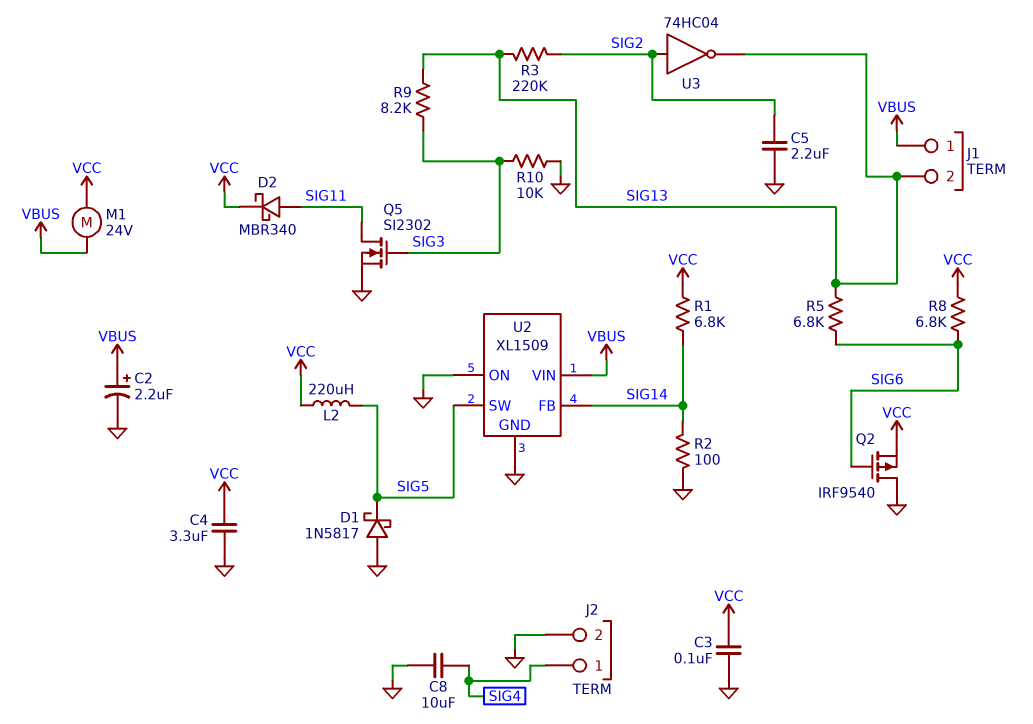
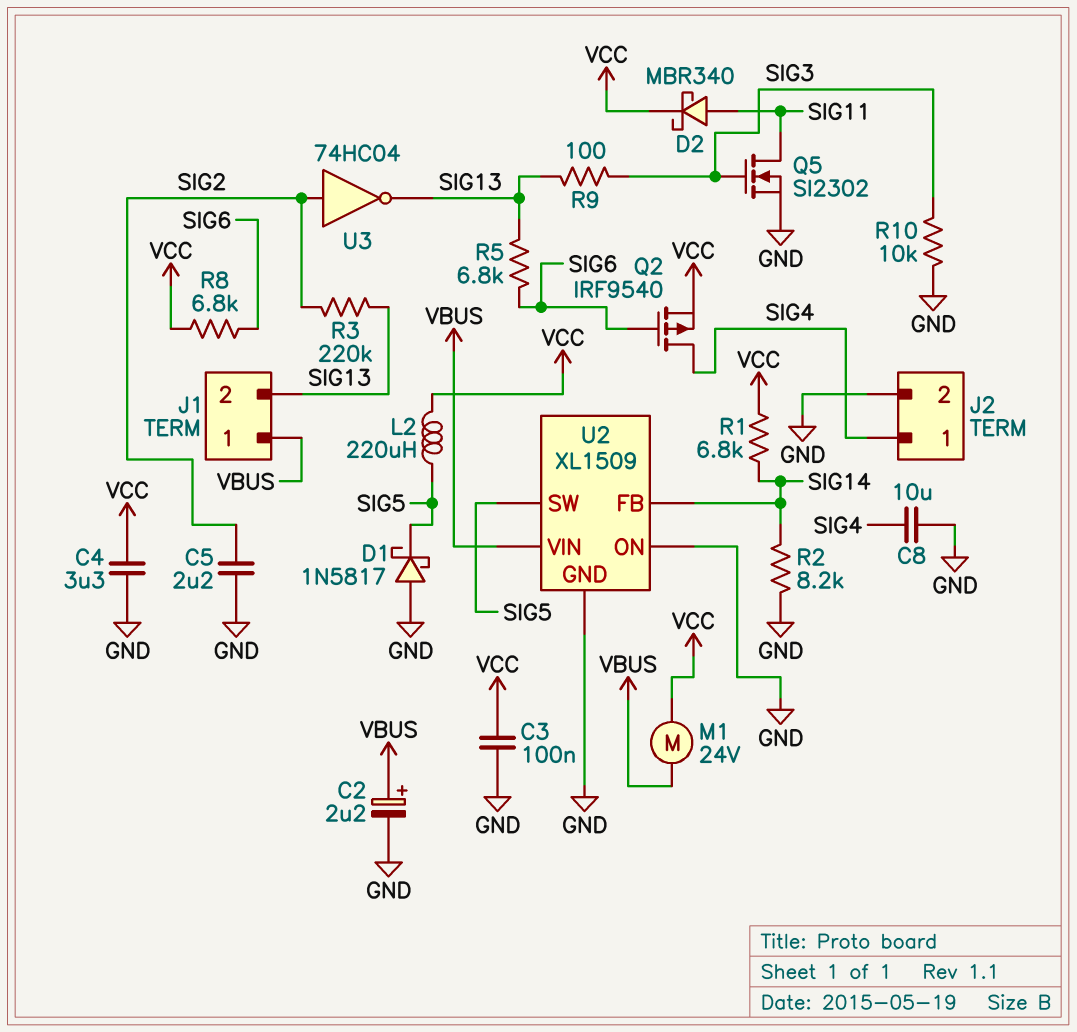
Q2: PMOS IRF9540 (G SIG6, D GND, S VCC) -> PMOS IRF9540 (G SIG6, D SIG4, S VCC)
R2: 100 (GND, SIG14) -> 8.2k (GND, SIG14)
R9: 8.2k (SIG3, SIG13) -> 100 (SIG3, SIG13)

